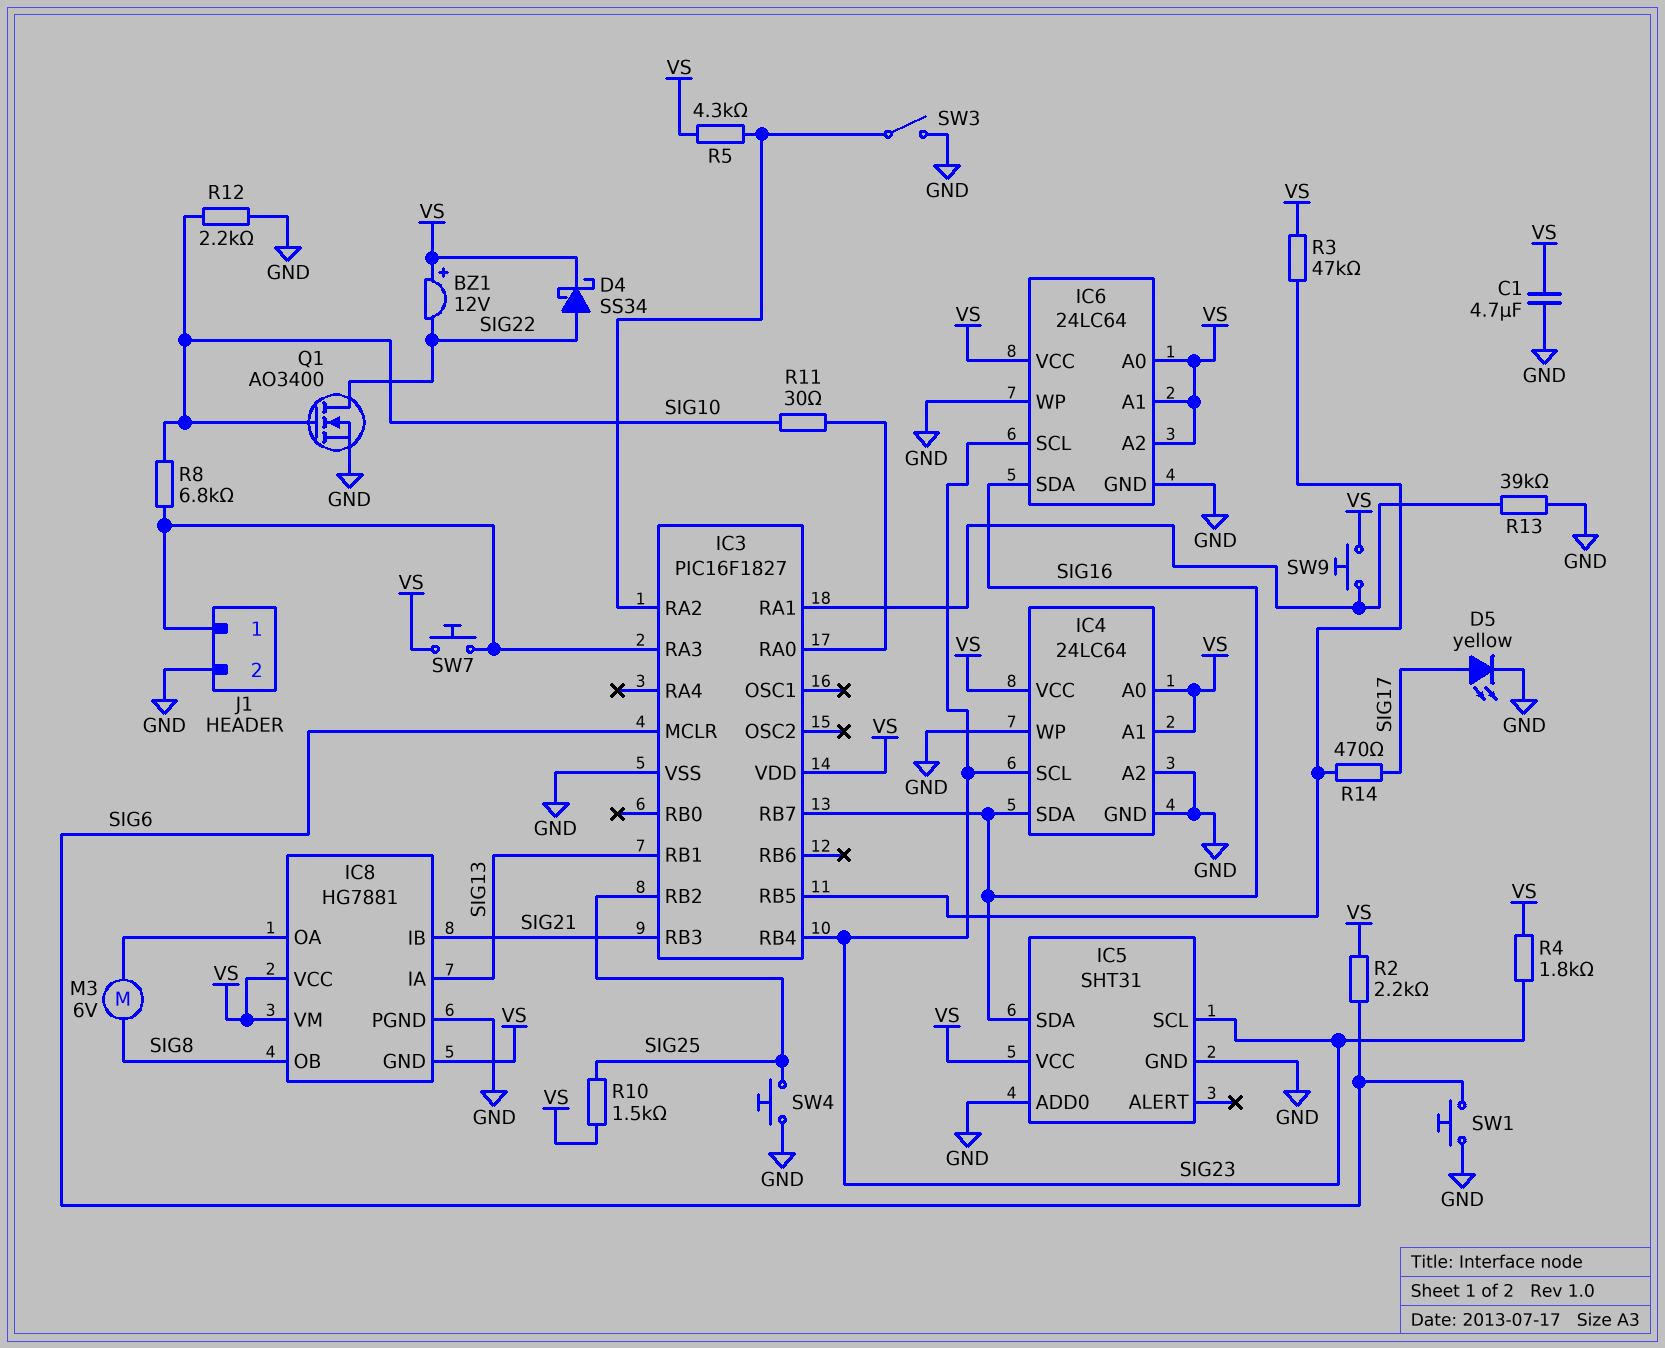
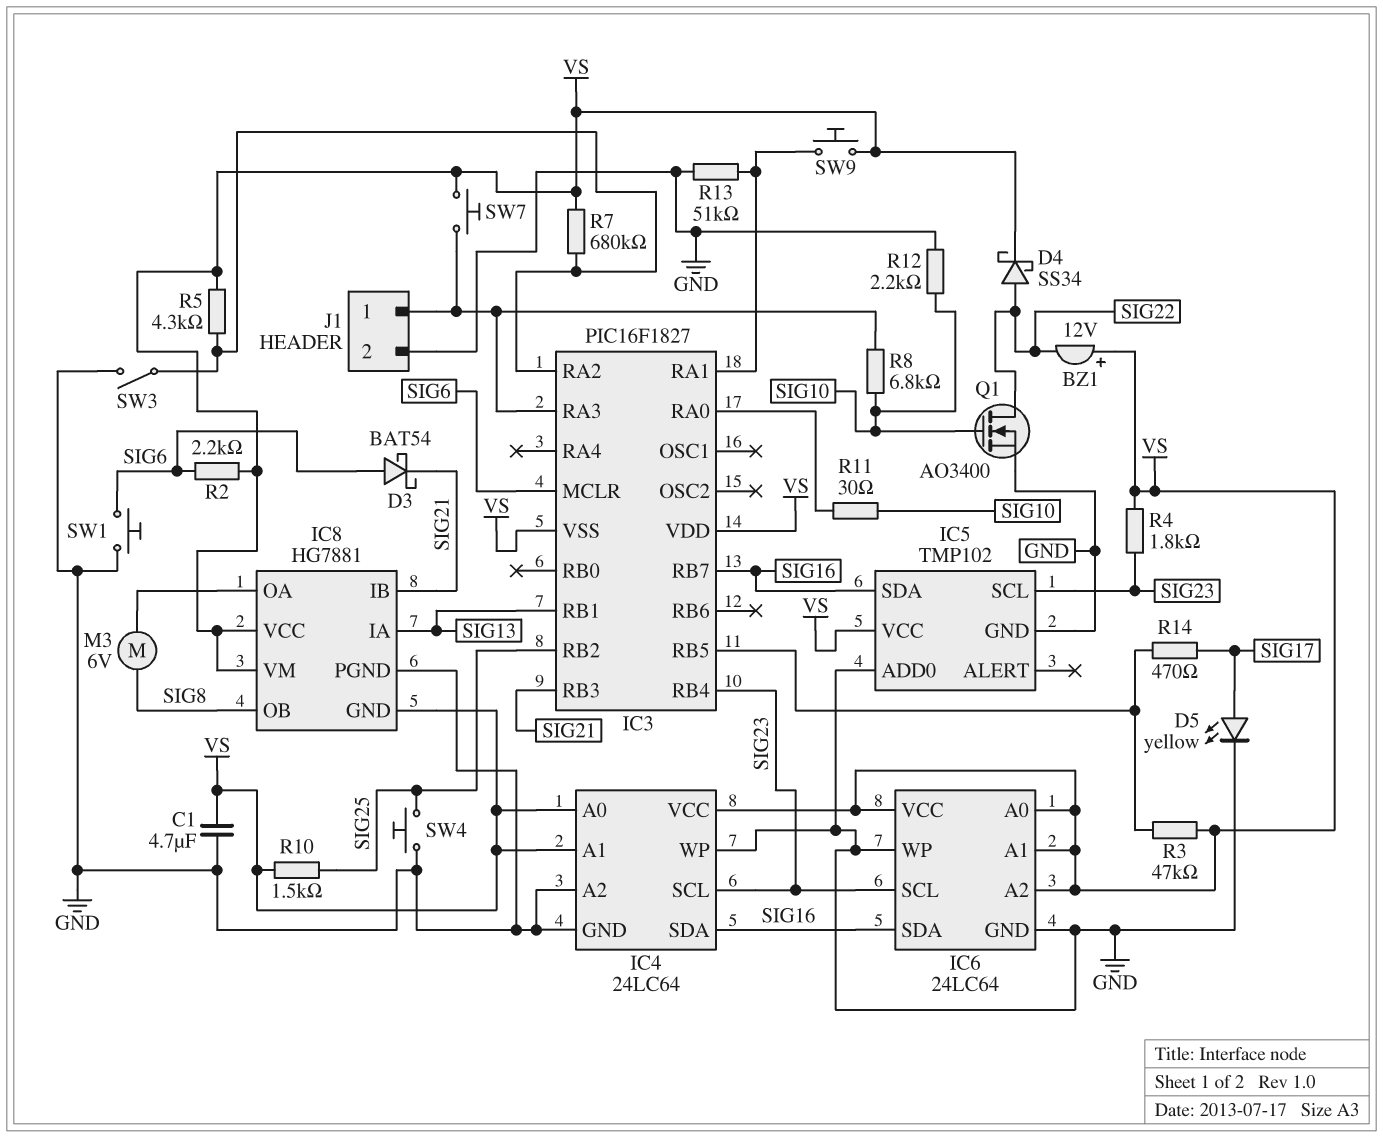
D3: none -> schottky BAT54 (A SIG6, K SIG21)
IC3 pin VSS: GND -> VS
IC5: SHT31 -> TMP102
R7: none -> 680k (IC3/RA2, VS)
R13: 39k (GND, IC3/RA1) -> 51k (GND, IC3/RA1)

